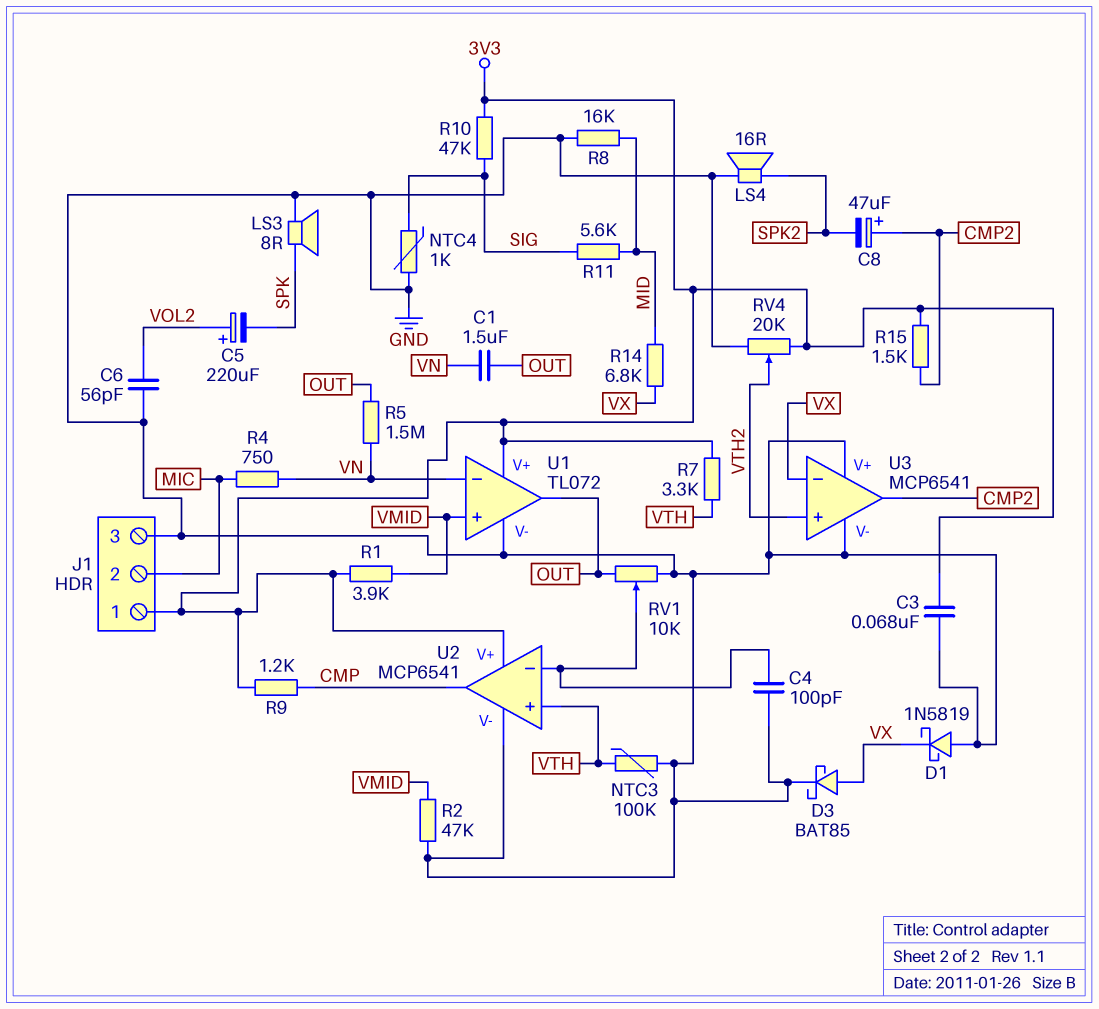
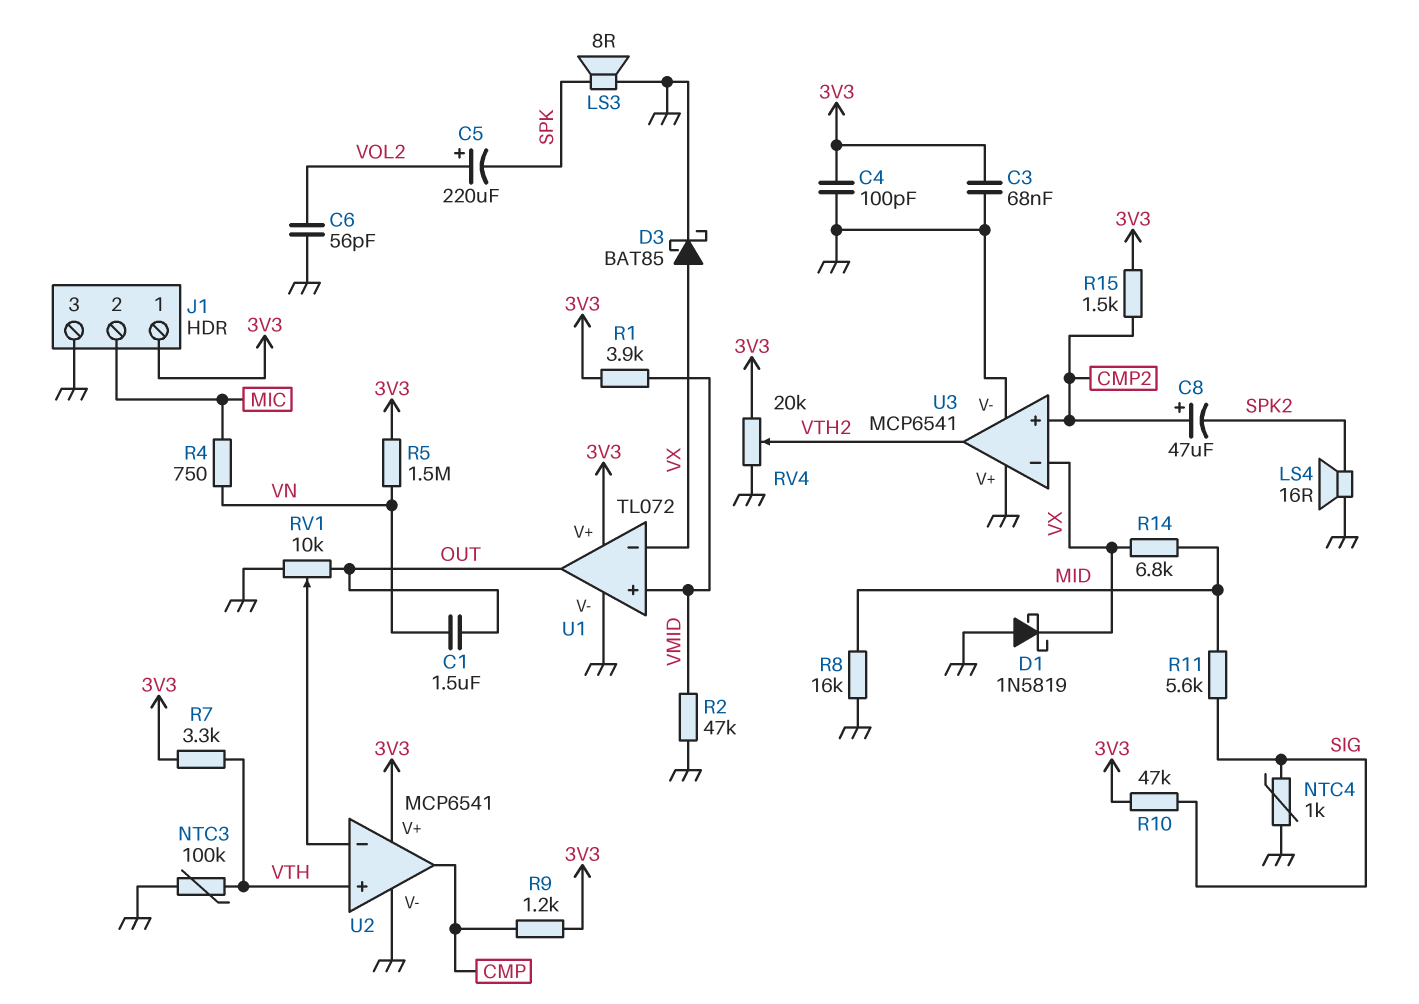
C4: 100pF (GND, U2/in-) -> 100pF (3V3, GND)
R5: 1.5M (OUT, VN) -> 1.5M (3V3, VN)
U1 pin in-: VN -> VX
U3 pin in+: VTH2 -> CMP2
U3 pin out: CMP2 -> VTH2

